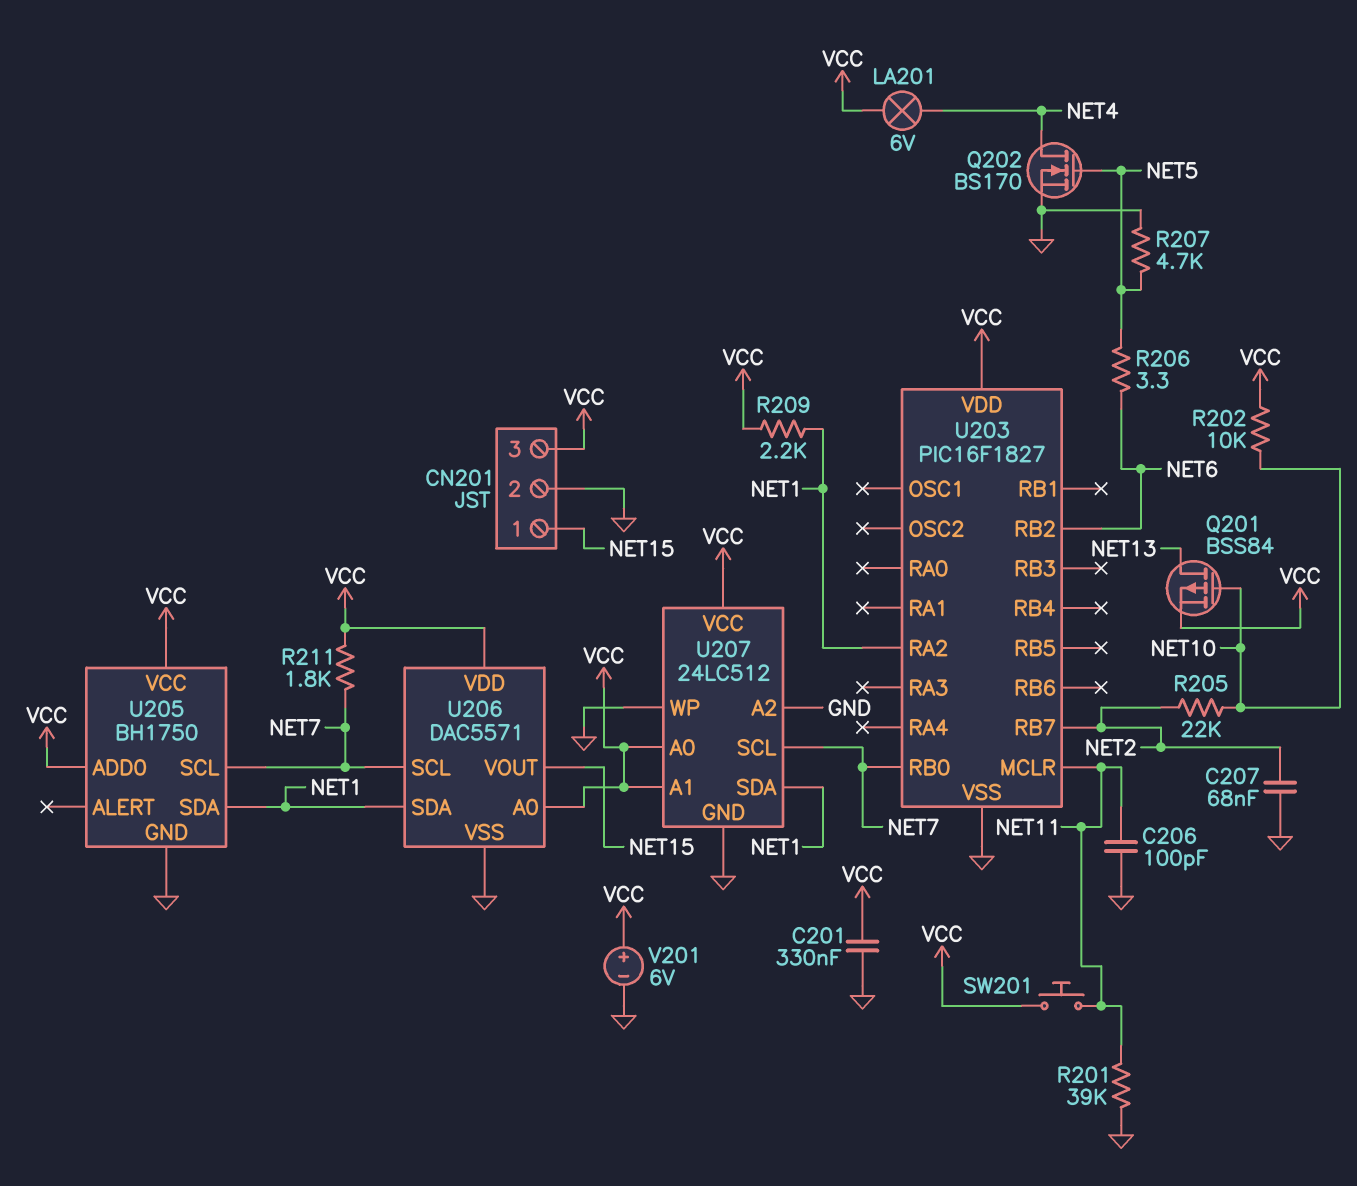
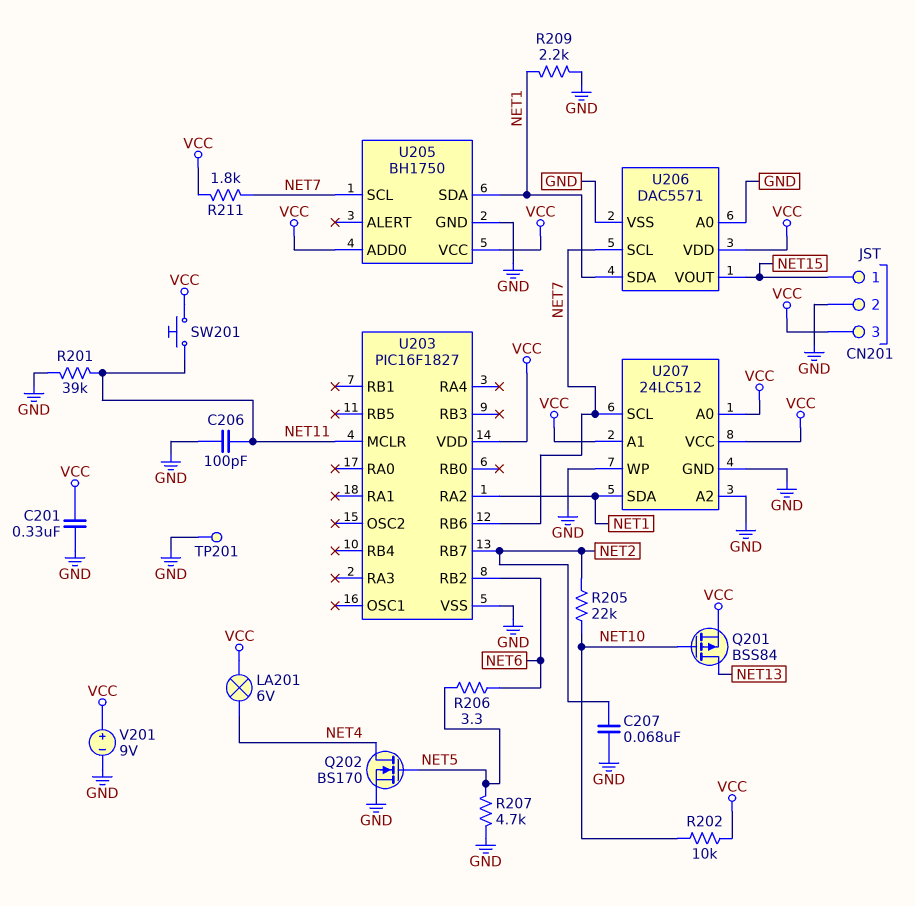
R209: 2.2k (NET1, VCC) -> 2.2k (GND, NET1)
TP201: none -> test point (GND)
U203 pin RB0: NET7 -> none
U203 pin RB6: none -> NET7
U206 pin A0: VCC -> GND
V201: 6V (plus VCC, minus GND) -> 9V (plus VCC, minus GND)

